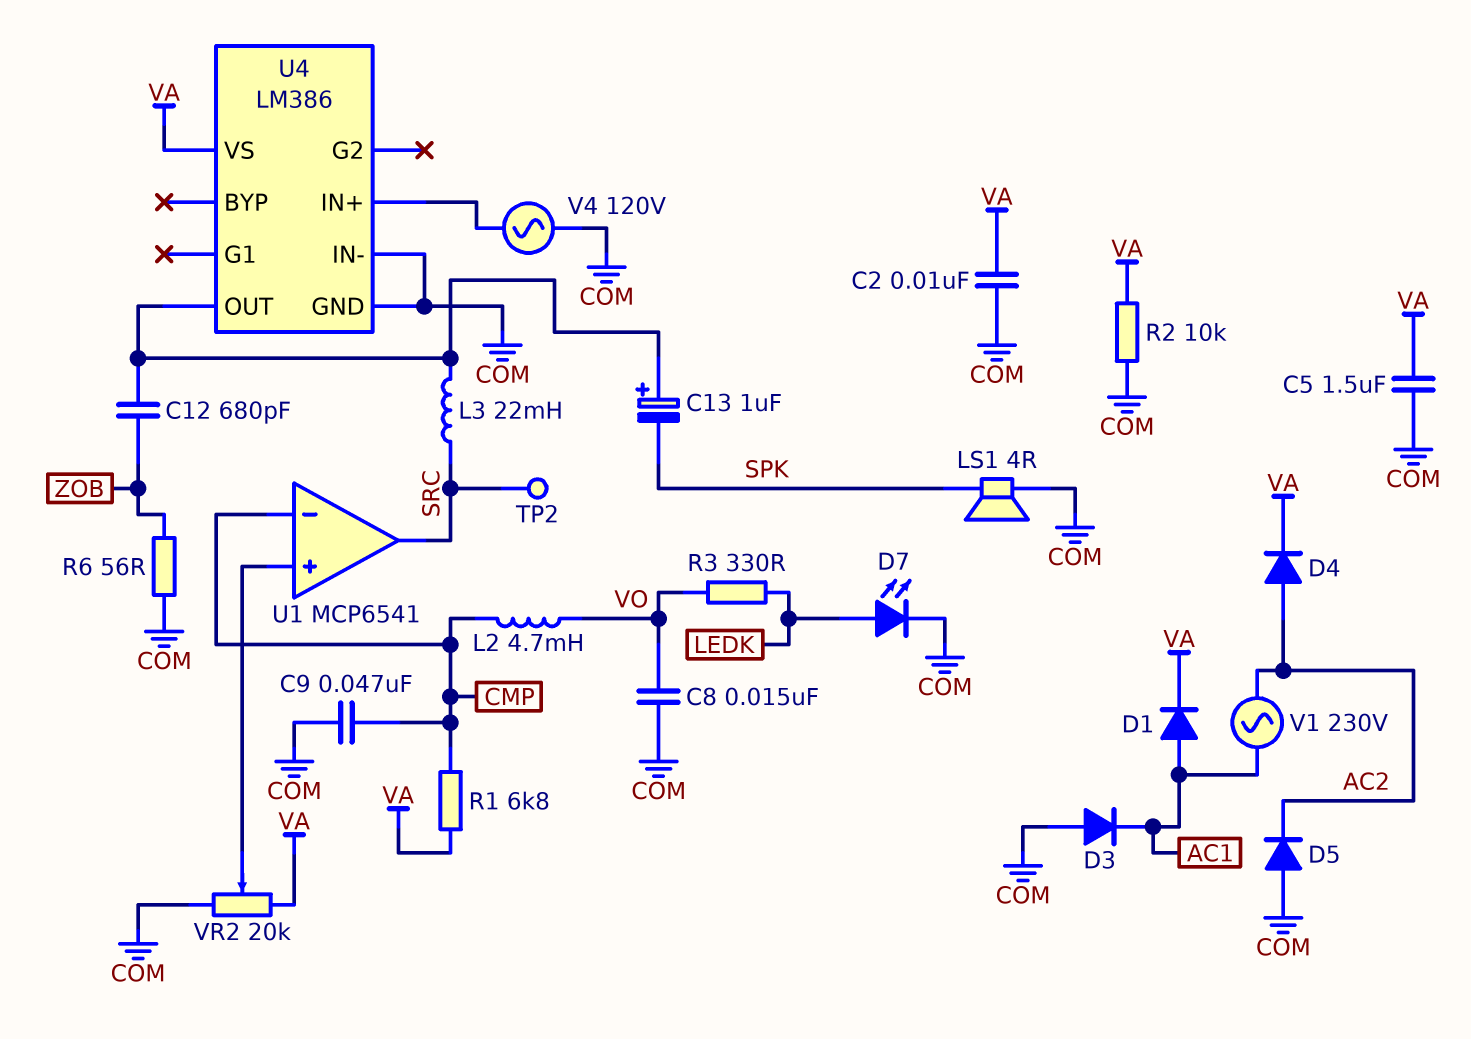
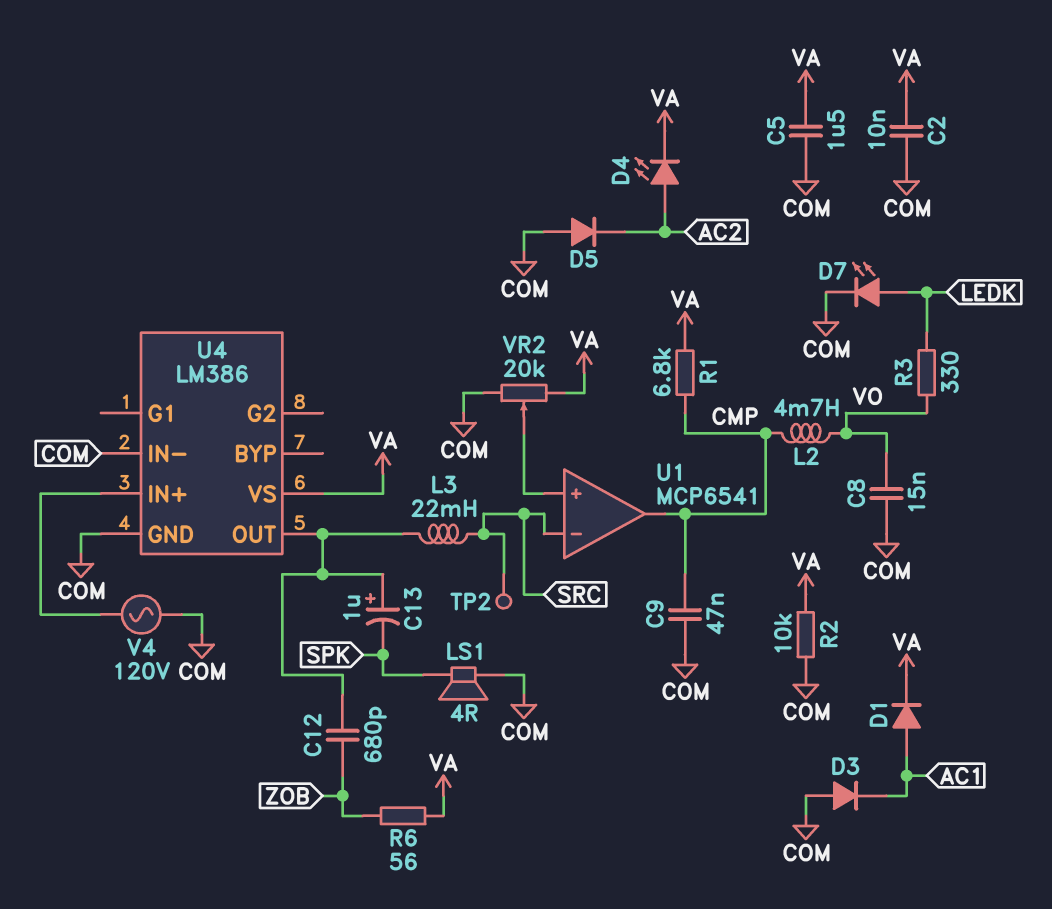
D4: diode (A AC2, K VA) -> LED (A AC2, K VA)
R6: 56 (COM, ZOB) -> 56 (VA, ZOB)
U1 pin in-: CMP -> SRC
U1 pin out: SRC -> CMP
V1: AC 230V (AC1, AC2) -> none

